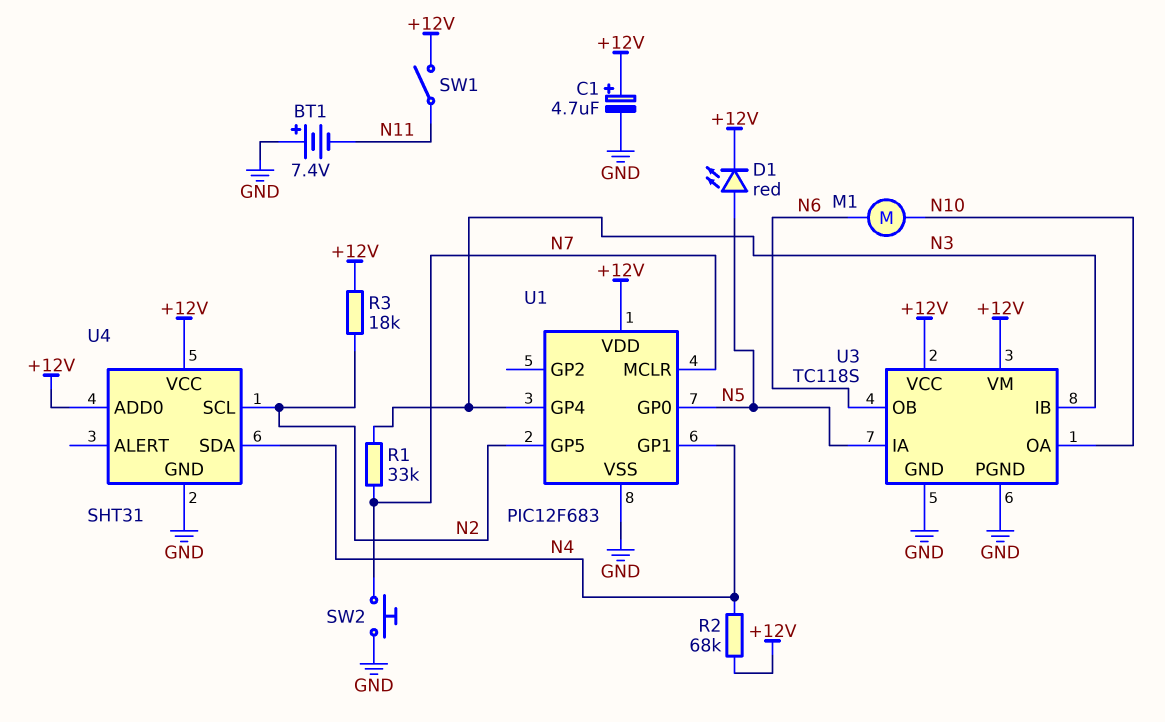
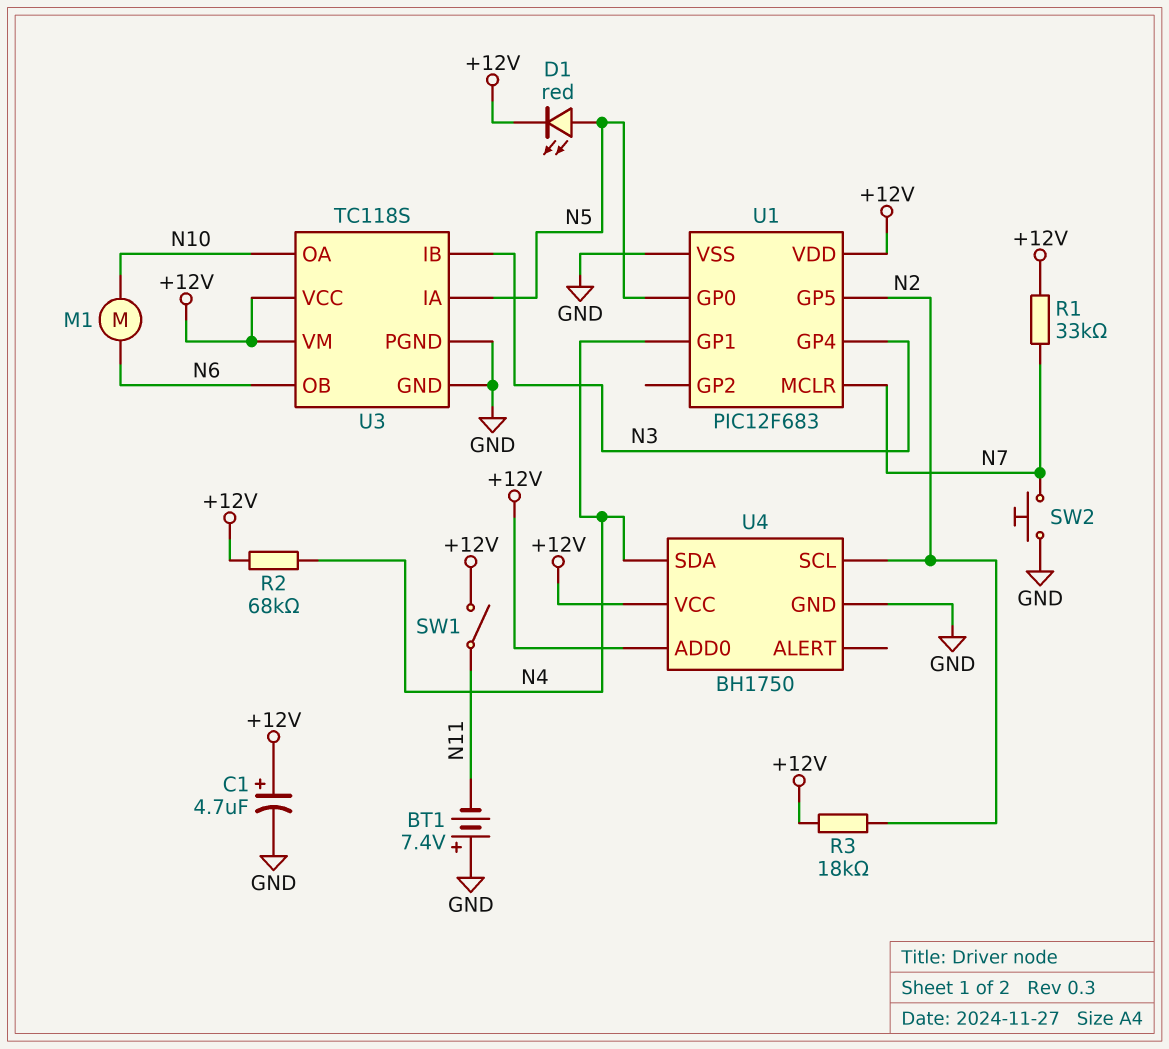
R1: 33k (N3, N7) -> 33k (+12V, N7)
U4: SHT31 -> BH1750

